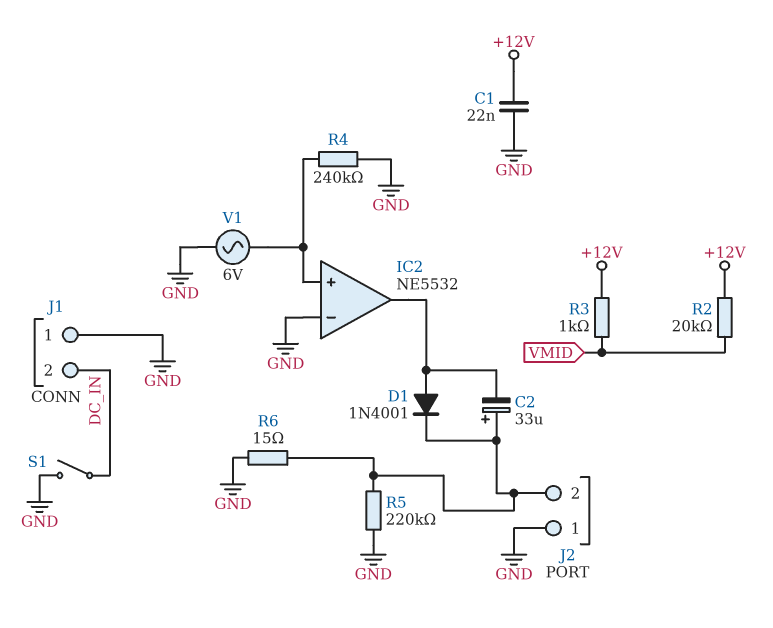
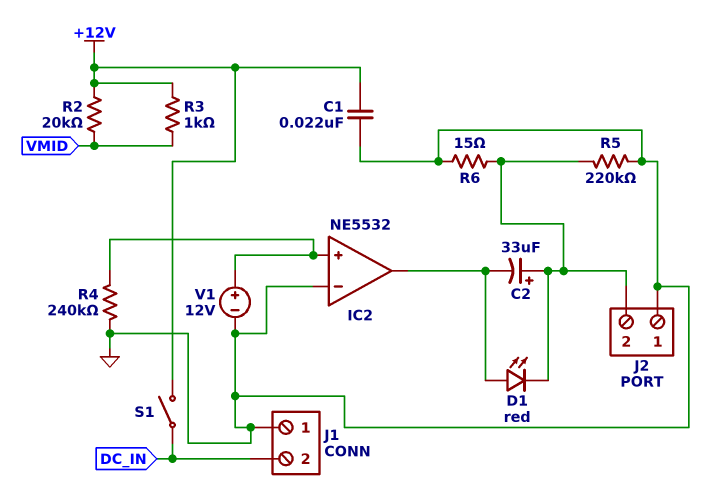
D1: diode 1N4001 (A IC2/out, K J2/2) -> LED red (A IC2/out, K J2/2)
S1: switch (DC_IN, GND) -> switch (+12V, DC_IN)
V1: AC 6V (GND, IC2/in+) -> 12V (plus IC2/in+, minus GND)

